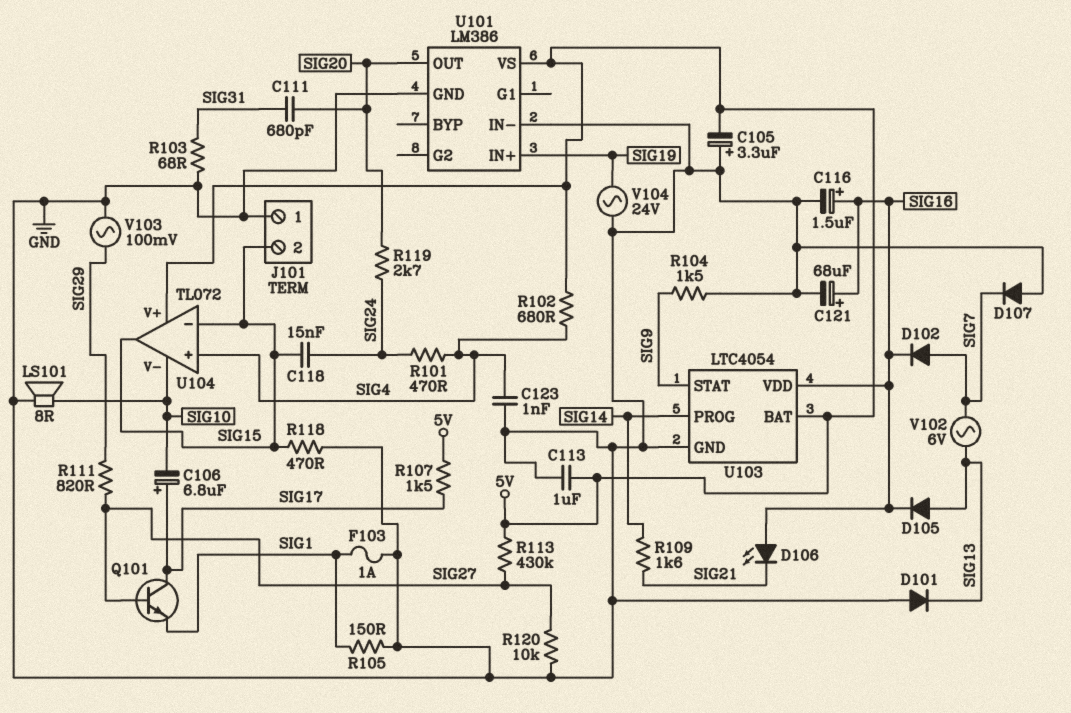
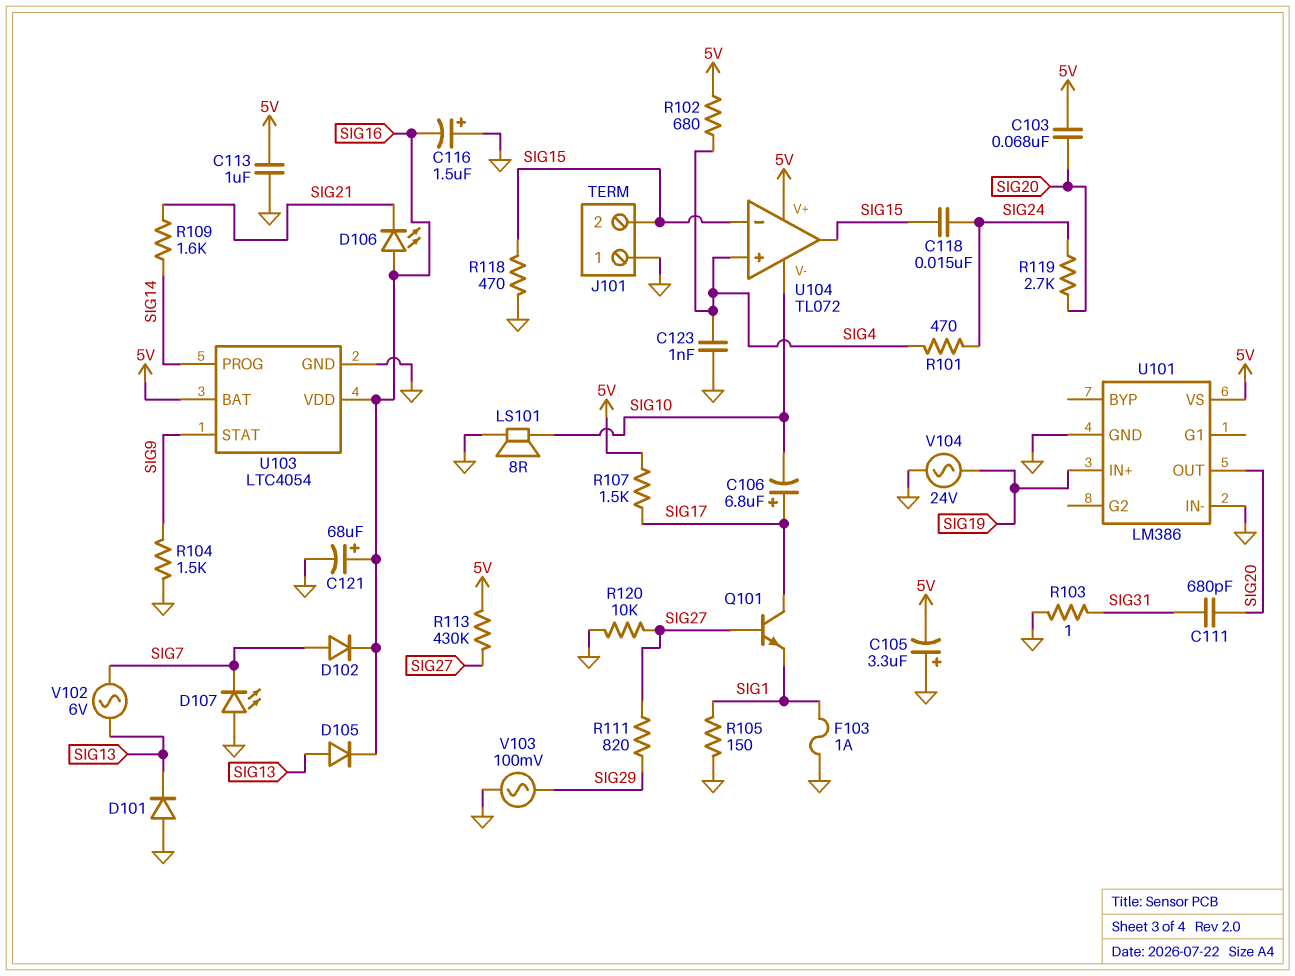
C103: none -> 68nF (5V, SIG20)
C116: 1.5uF (plus SIG16, minus GND) -> 1.5uF (plus GND, minus SIG16)
D107: diode (A GND, K SIG7) -> LED (A GND, K SIG7)
R103: 68 (GND, SIG31) -> 1 (GND, SIG31)

